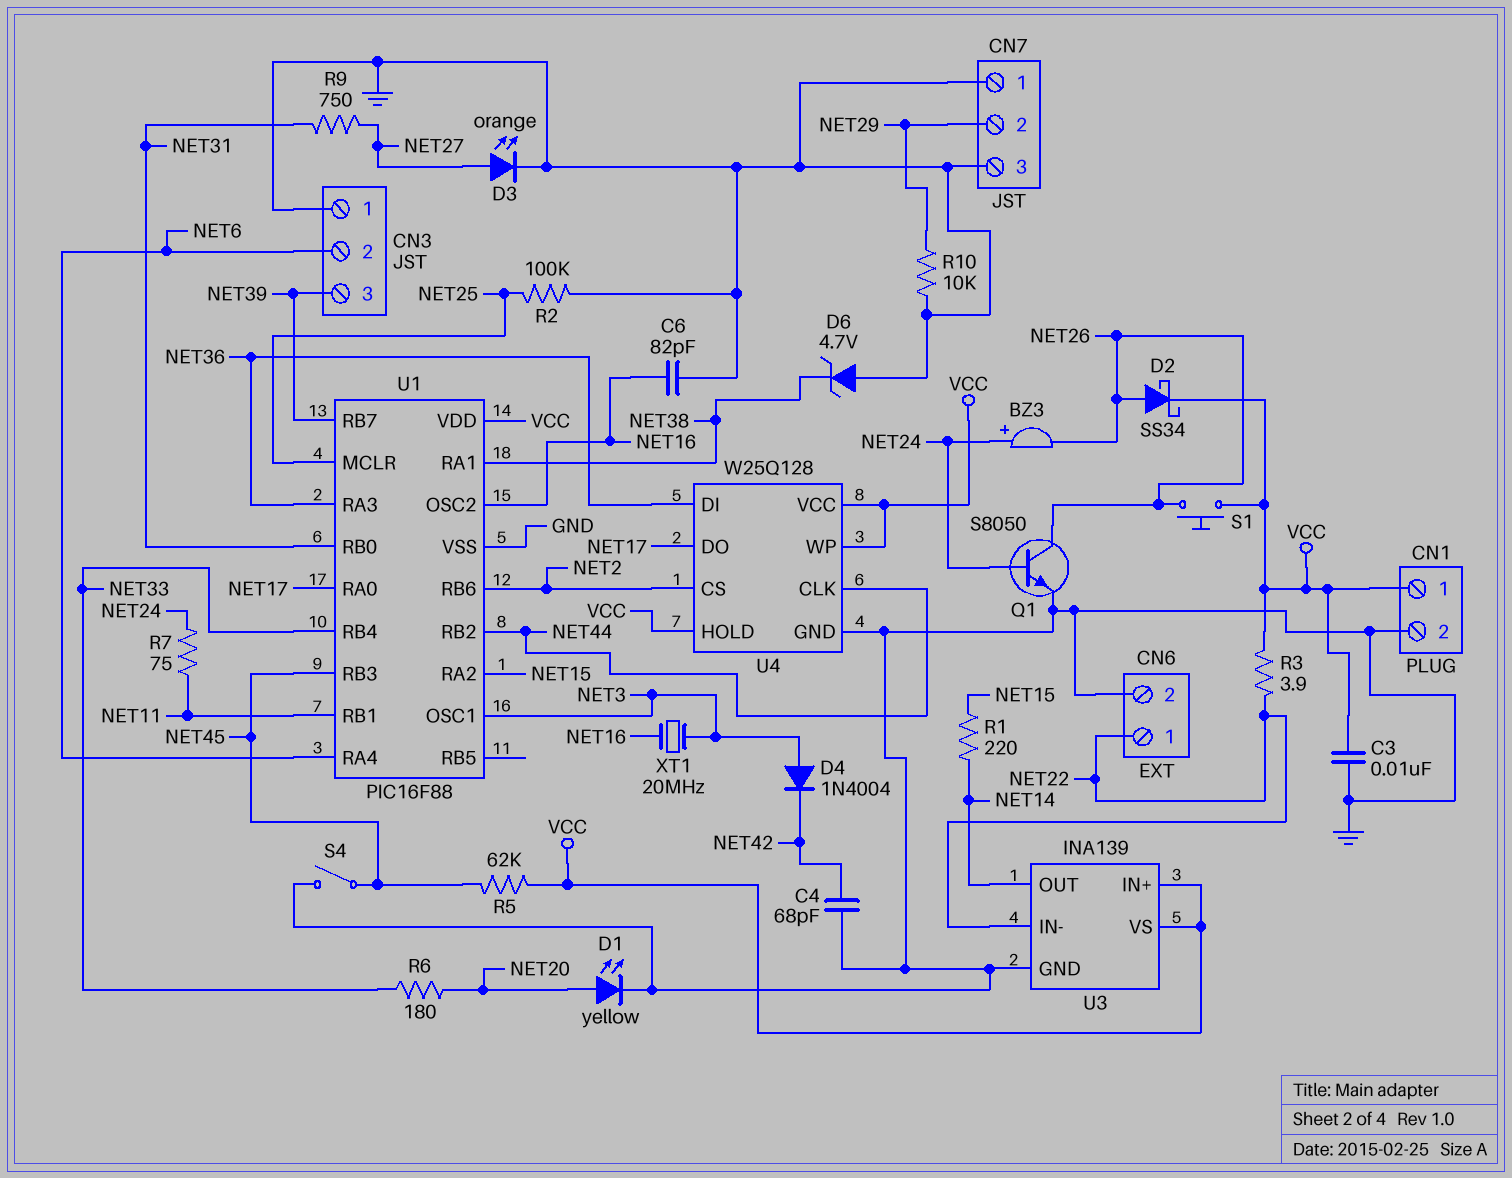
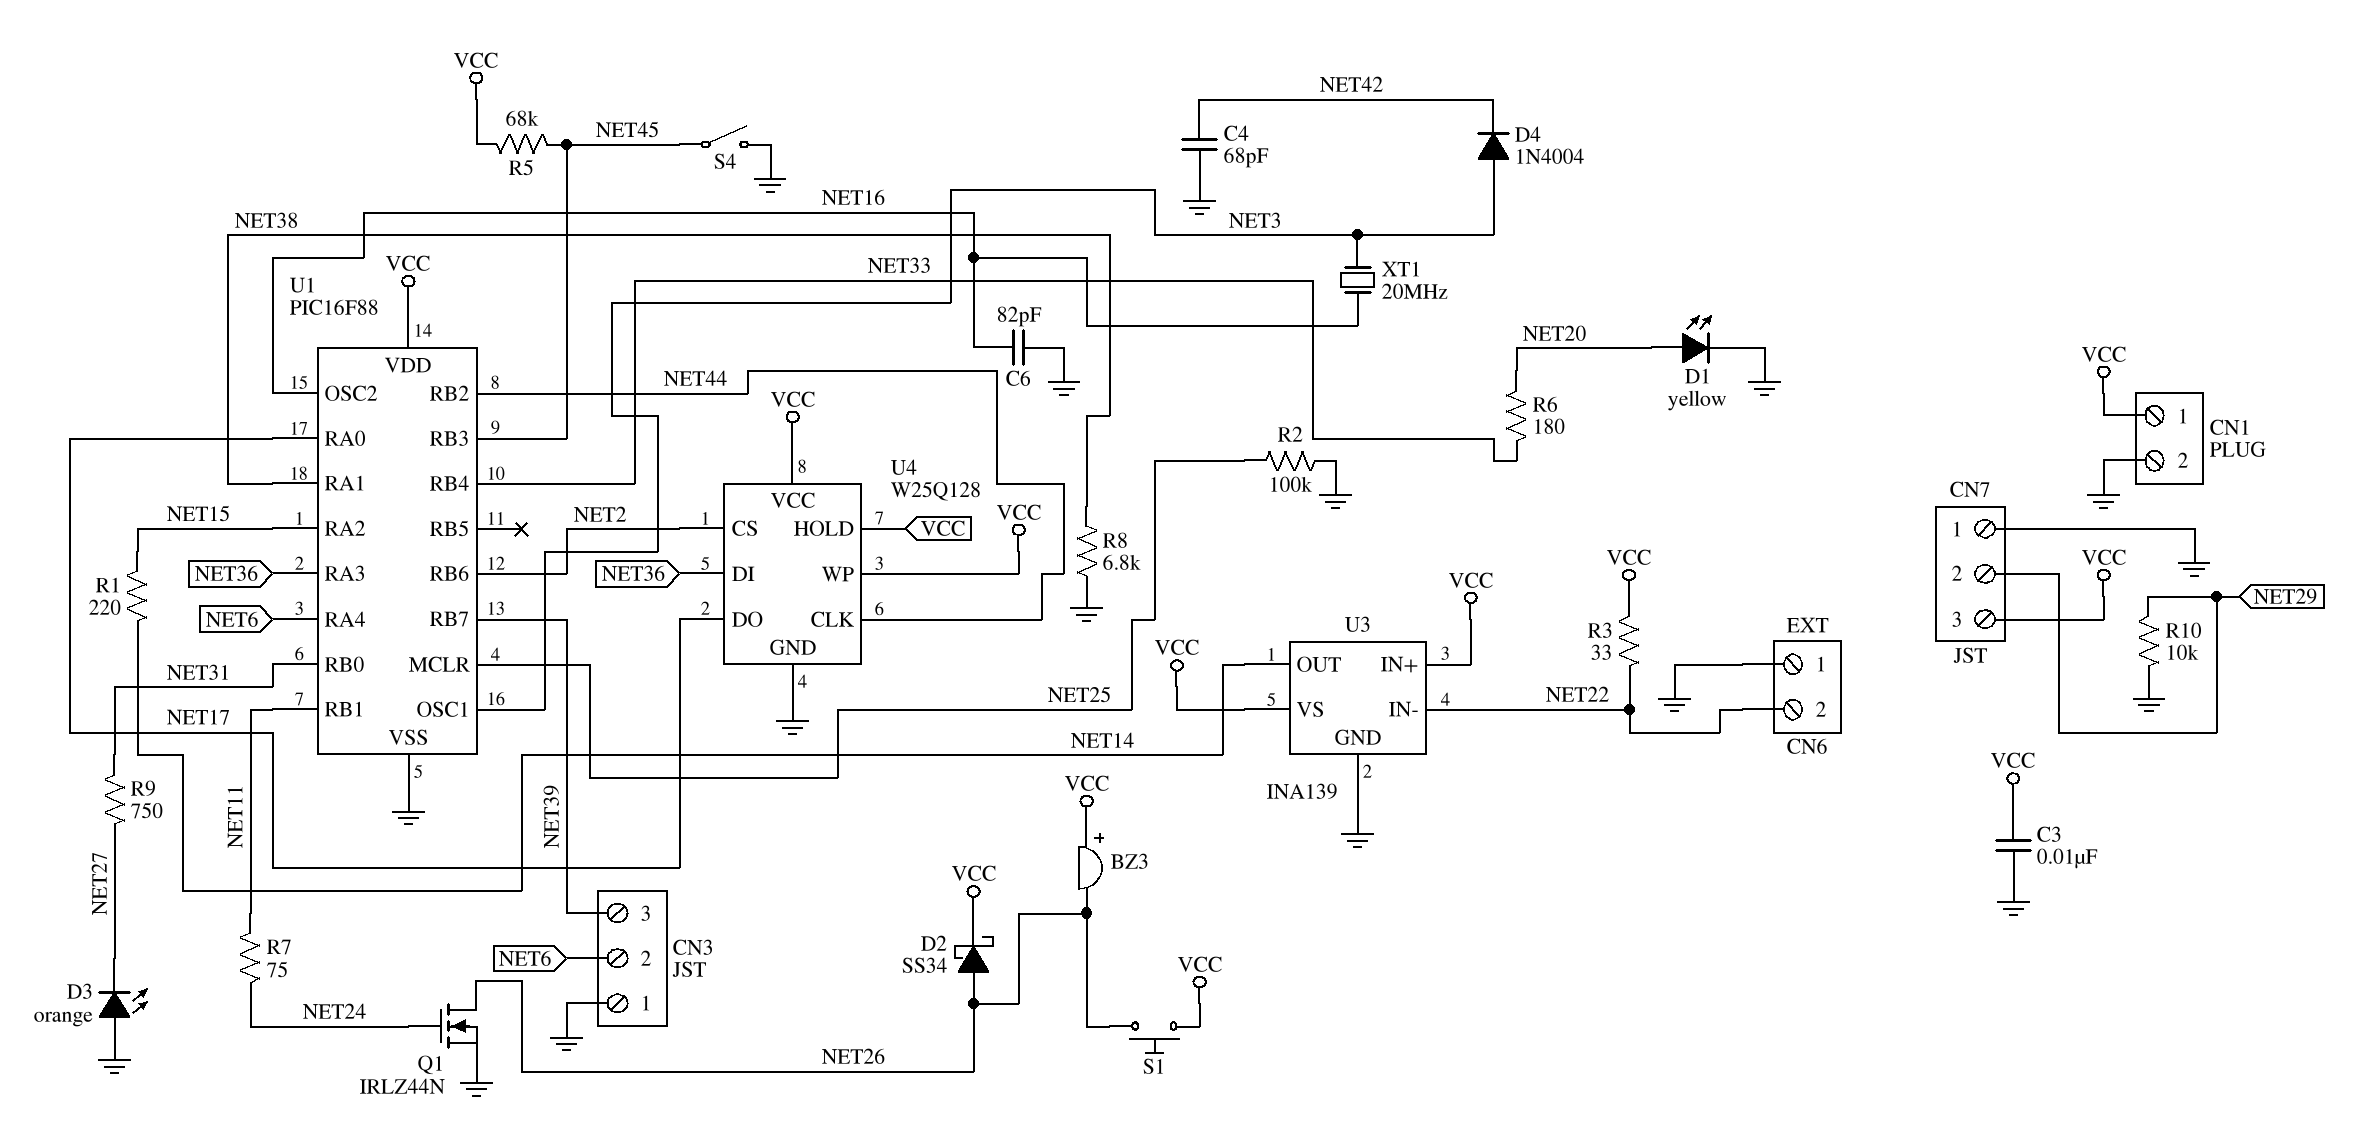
BZ3: buzzer (plus NET24, minus NET26) -> buzzer (plus VCC, minus NET26)
CN6 pin 1: NET22 -> GND
CN6 pin 2: GND -> NET22
CN7 pin 3: GND -> VCC
D3: LED orange (A NET27, K GND) -> LED orange (A GND, K NET27)
D6: zener 4.7V (A GND, K NET38) -> none
Q1: NPN S8050 (B NET24, C NET26, E GND) -> NMOS IRLZ44N (G NET24, D NET26, S GND)
R3: 3.9 (NET22, VCC) -> 33 (NET22, VCC)
R5: 62k (NET45, VCC) -> 68k (NET45, VCC)
R8: none -> 6.8k (GND, NET38)

